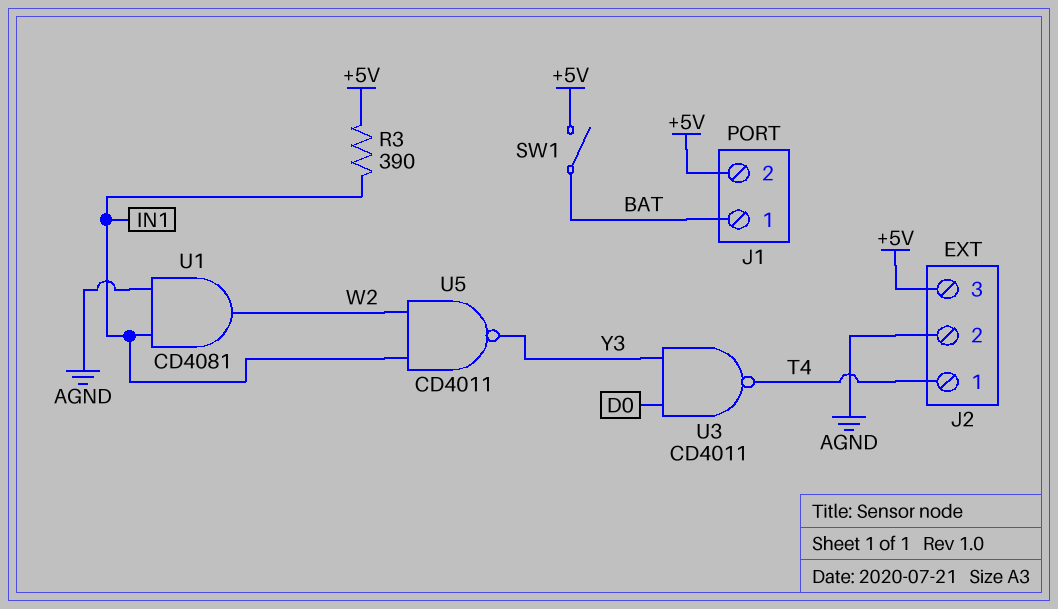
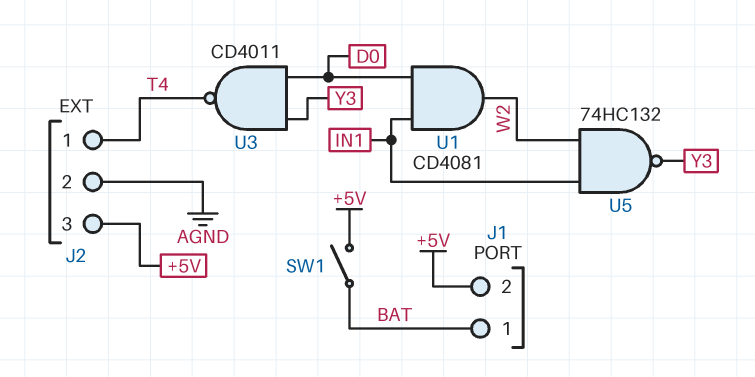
R3: 390 (+5V, IN1) -> none
U1: AND CD4081 (in AGND, in IN1, out W2) -> AND CD4081 (in D0, in IN1, out W2)
U5: NAND CD4011 (in IN1, in W2, out Y3) -> NAND 74HC132 (in IN1, in W2, out Y3)

